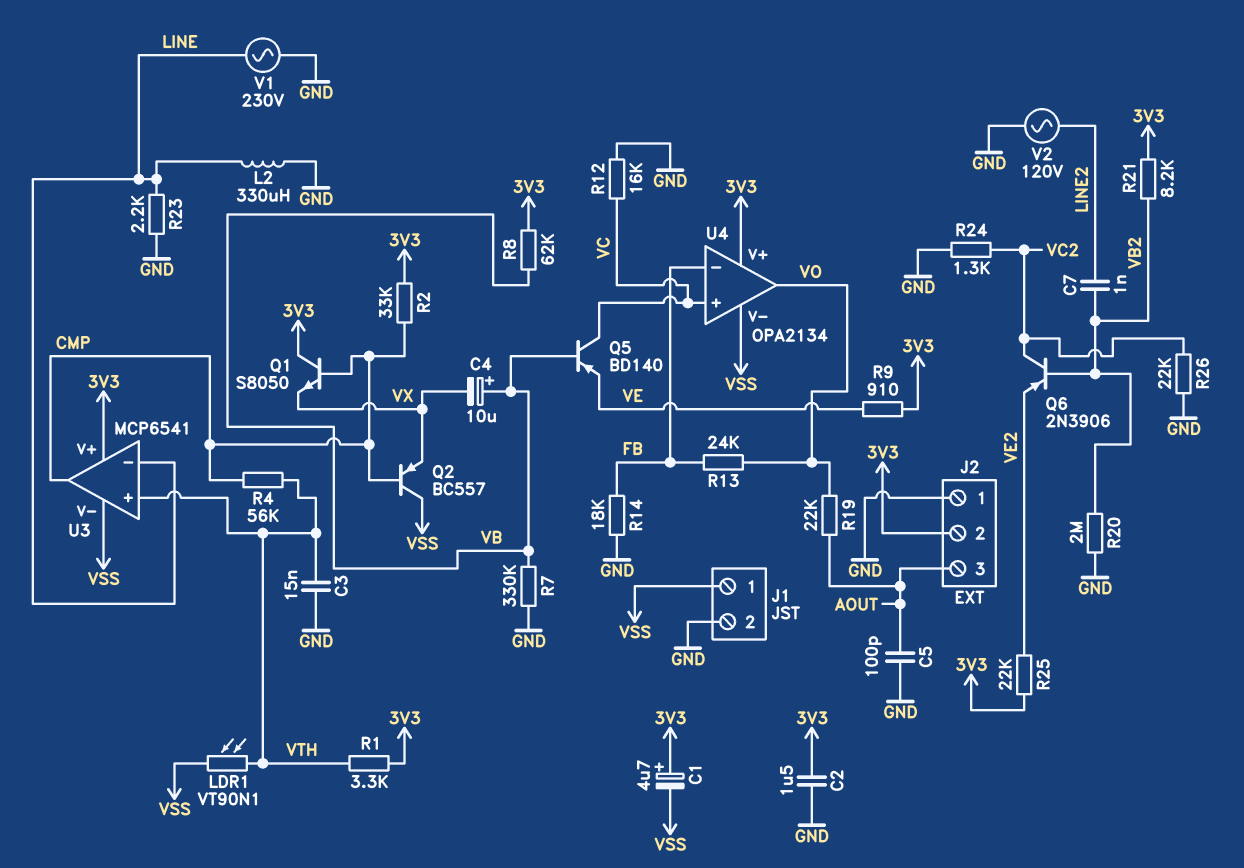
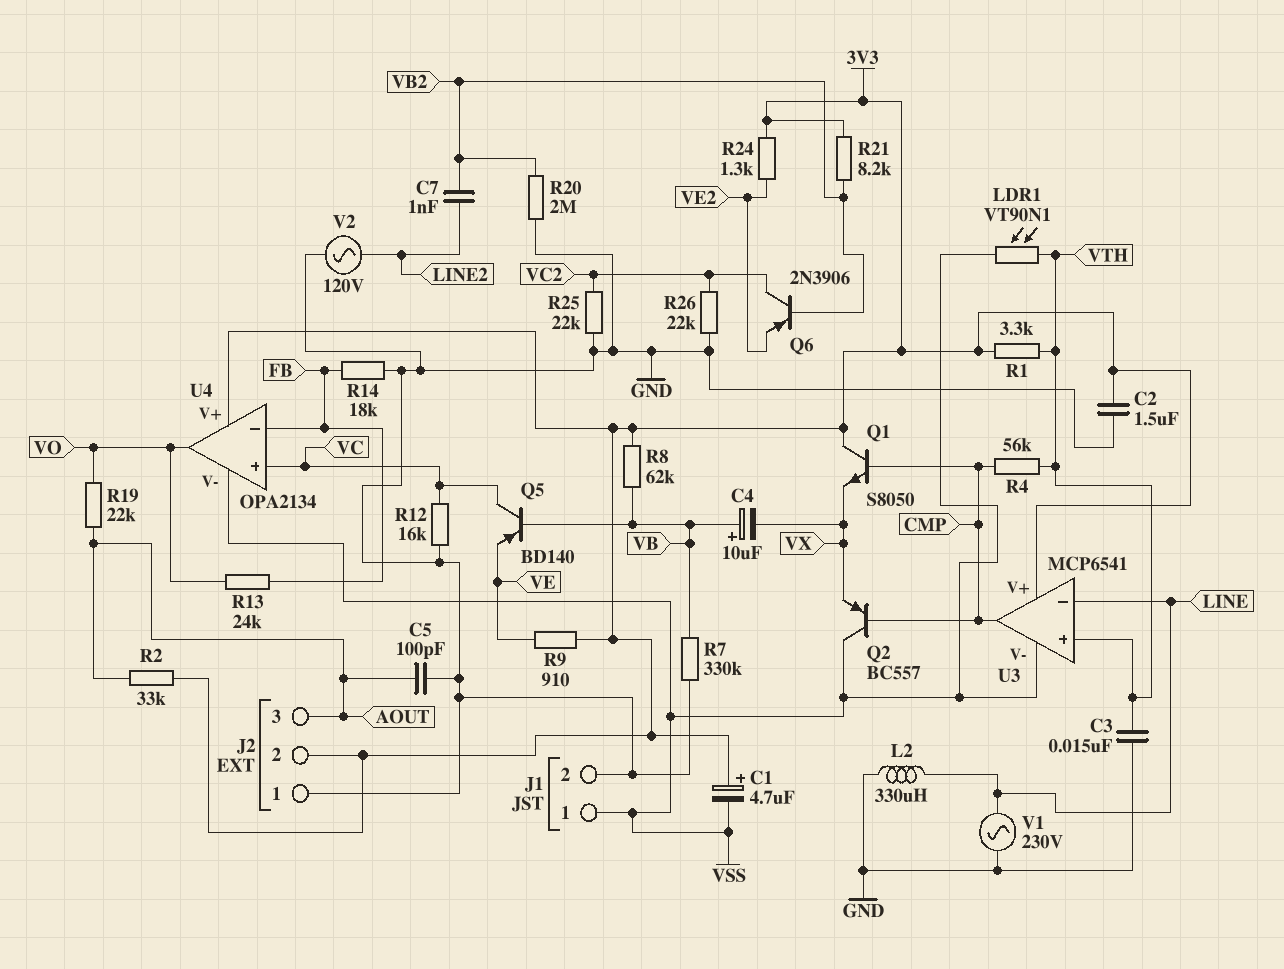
R2: 33k (3V3, CMP) -> 33k (3V3, AOUT)
R23: 2.2k (GND, LINE) -> none
R24: 1.3k (GND, VC2) -> 1.3k (3V3, VE2)
R25: 22k (3V3, VE2) -> 22k (GND, VC2)

